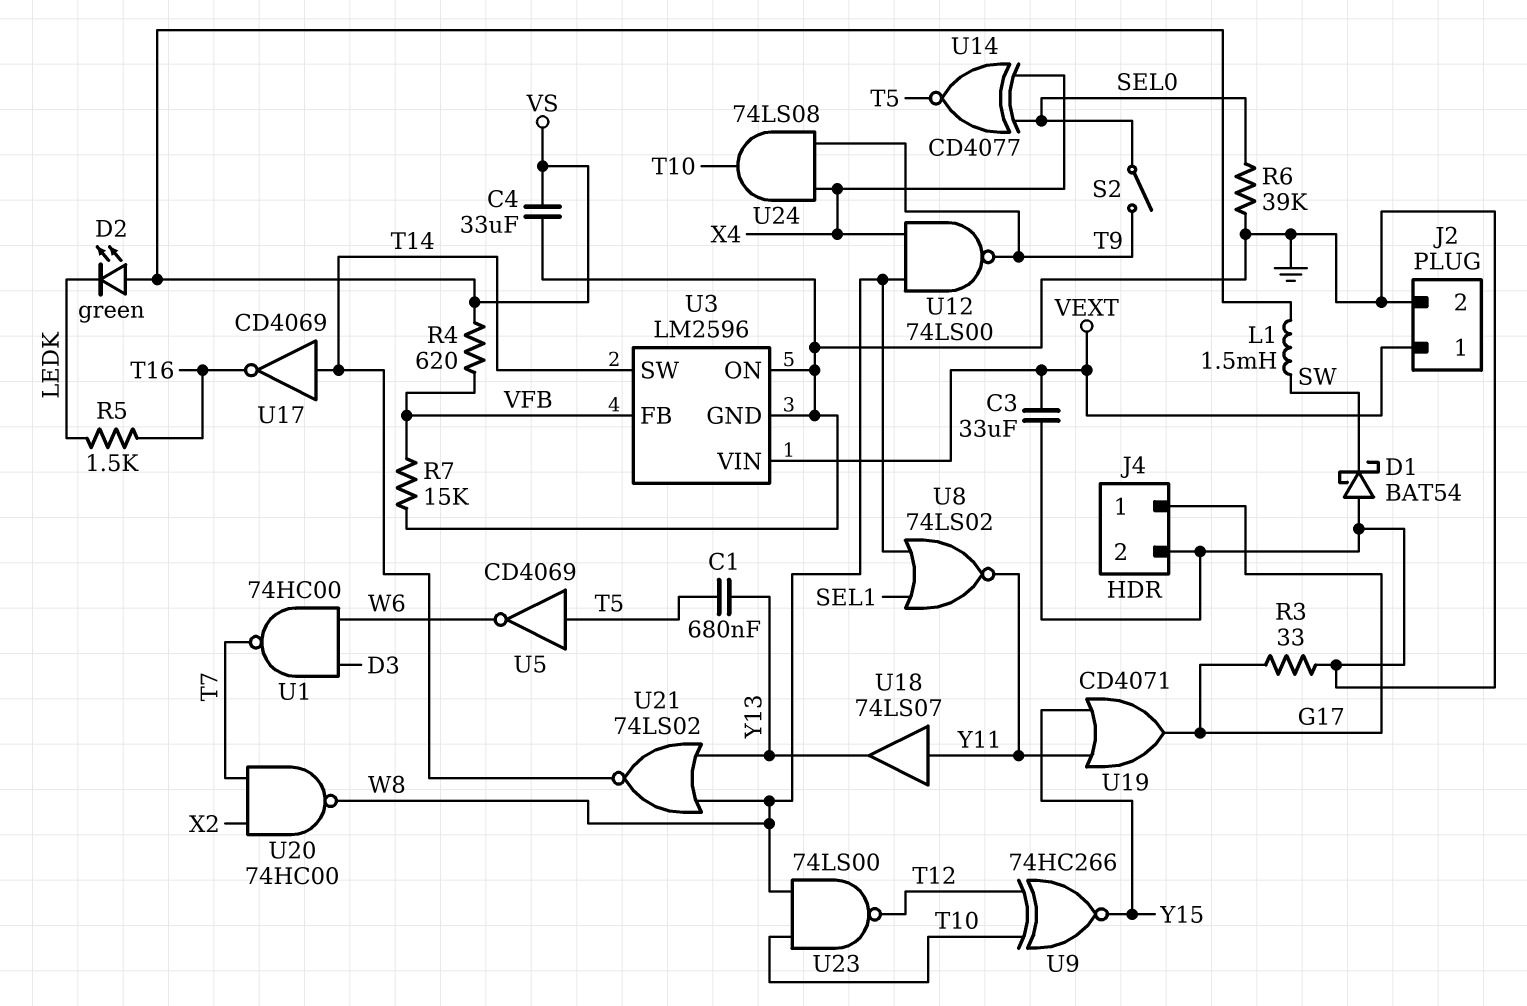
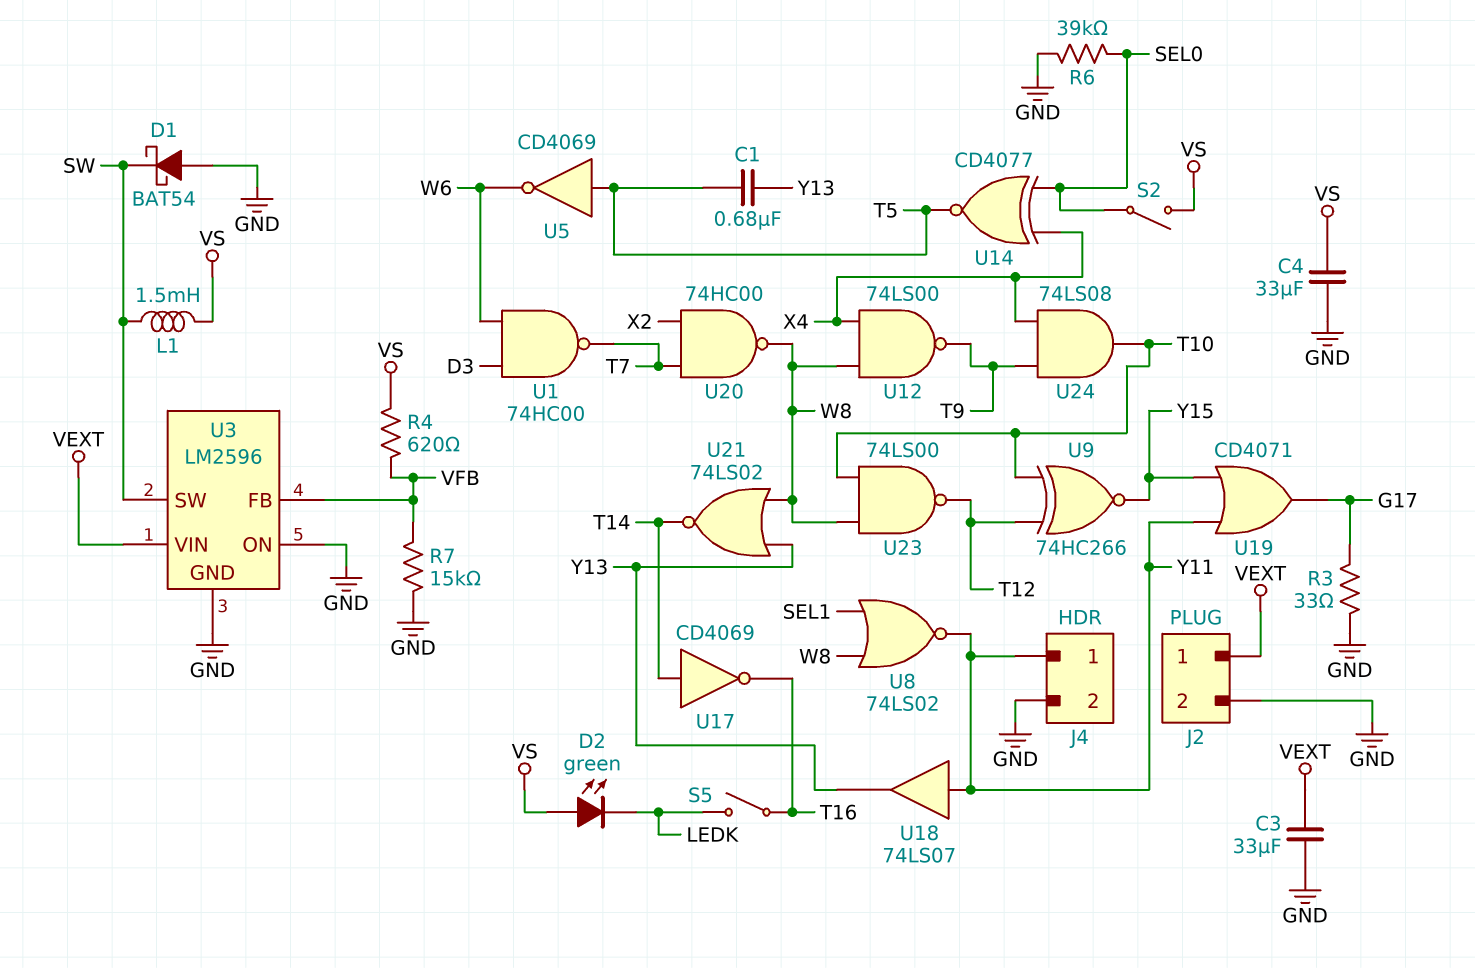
J4 pin 1: G17 -> Y11
R5: 1.5k (LEDK, T16) -> none
S2: switch (SEL0, T9) -> switch (SEL0, VS)
S5: none -> switch (LEDK, T16)
U3 pin SW: T14 -> SW

